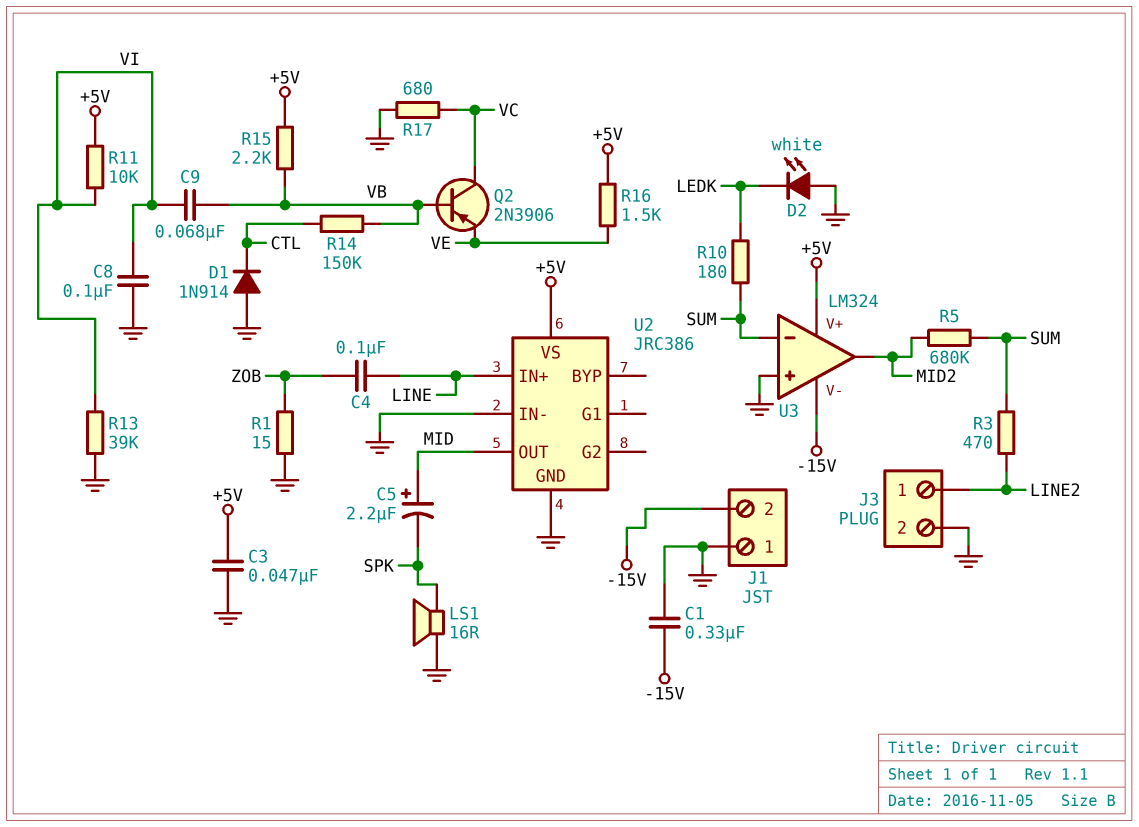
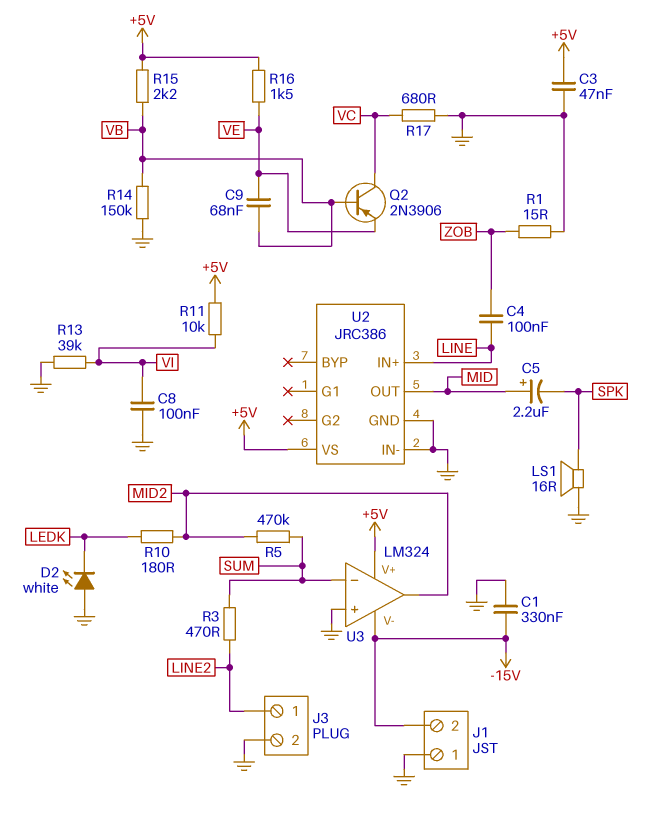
C9: 68nF (VB, VI) -> 68nF (VB, VE)
D1: diode 1N914 (A GND, K CTL) -> none
R5: 680k (MID2, SUM) -> 470k (MID2, SUM)
R10: 180 (LEDK, SUM) -> 180 (LEDK, MID2)
R14: 150k (CTL, VB) -> 150k (GND, VB)

